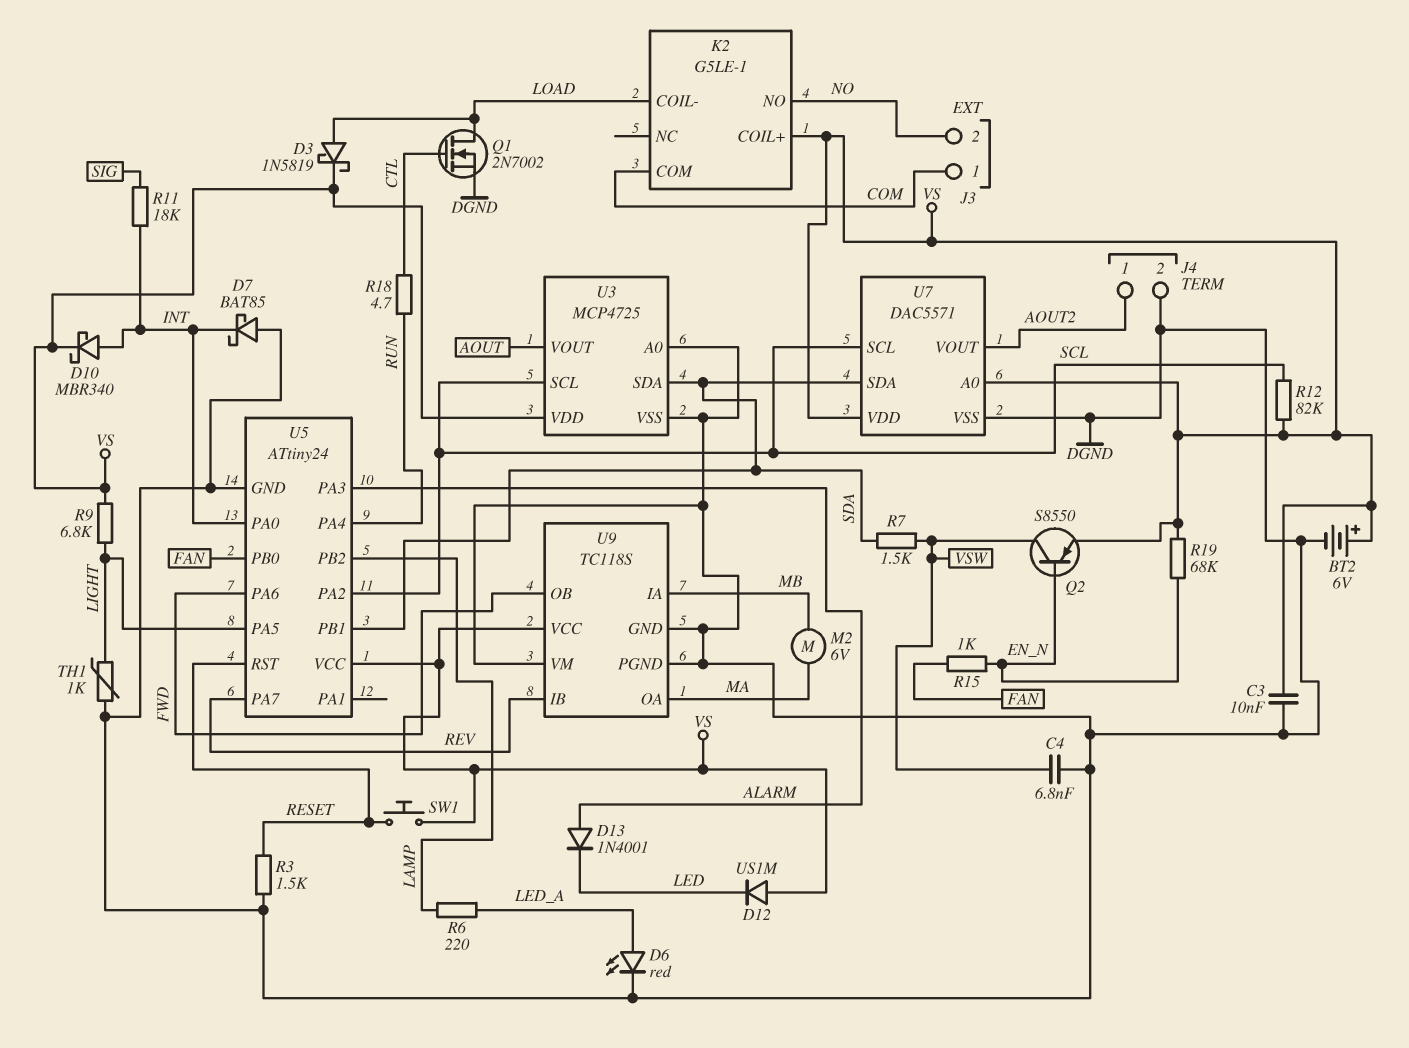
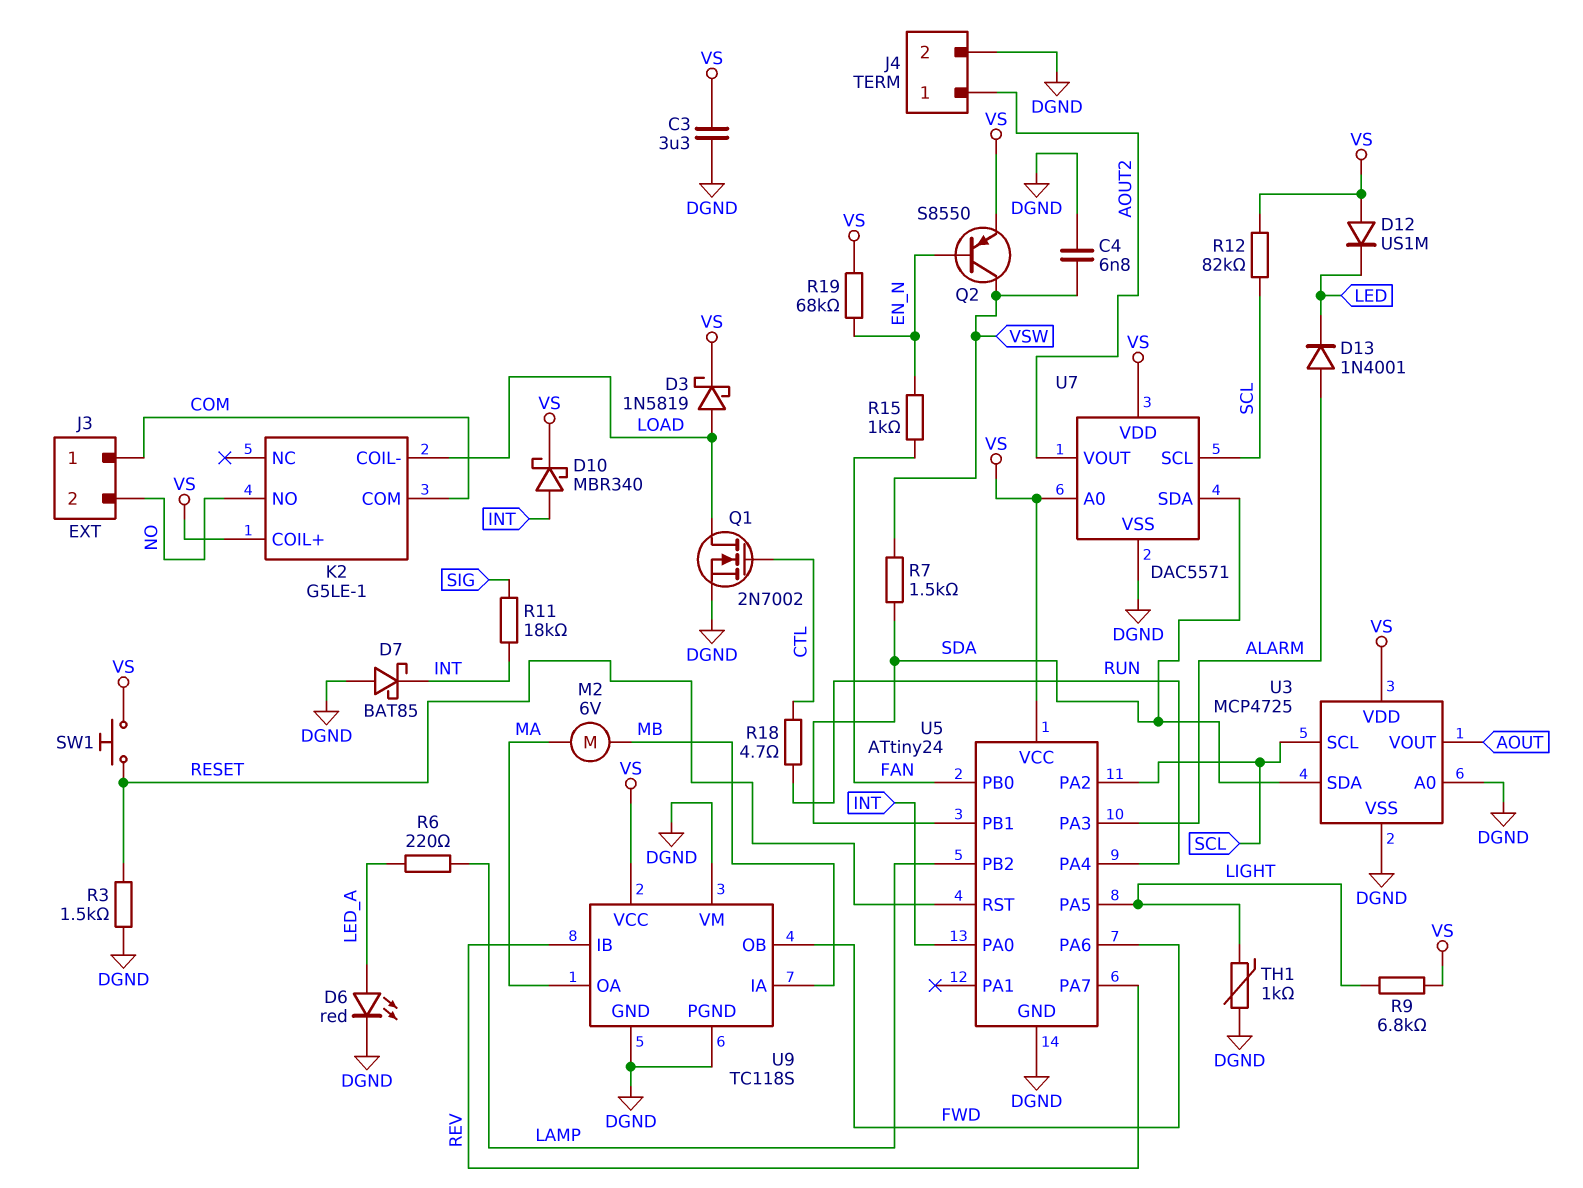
BT2: 6V (plus VS, minus DGND) -> none
C3: 10nF (DGND, VS) -> 3.3uF (DGND, VS)

